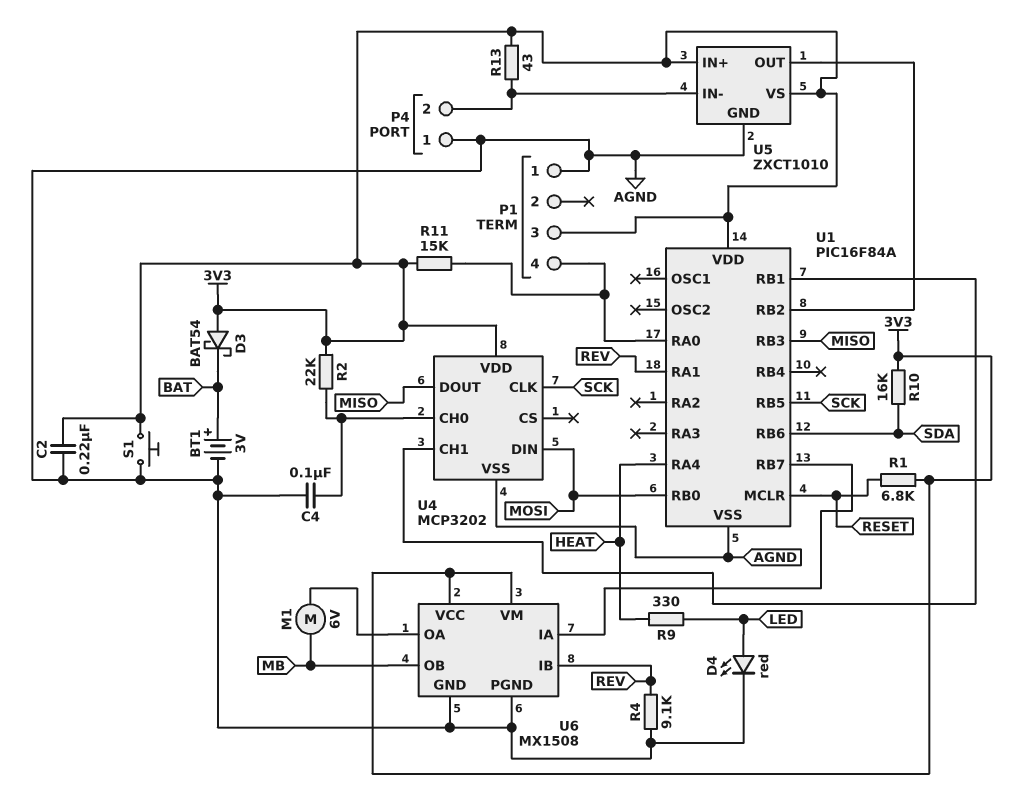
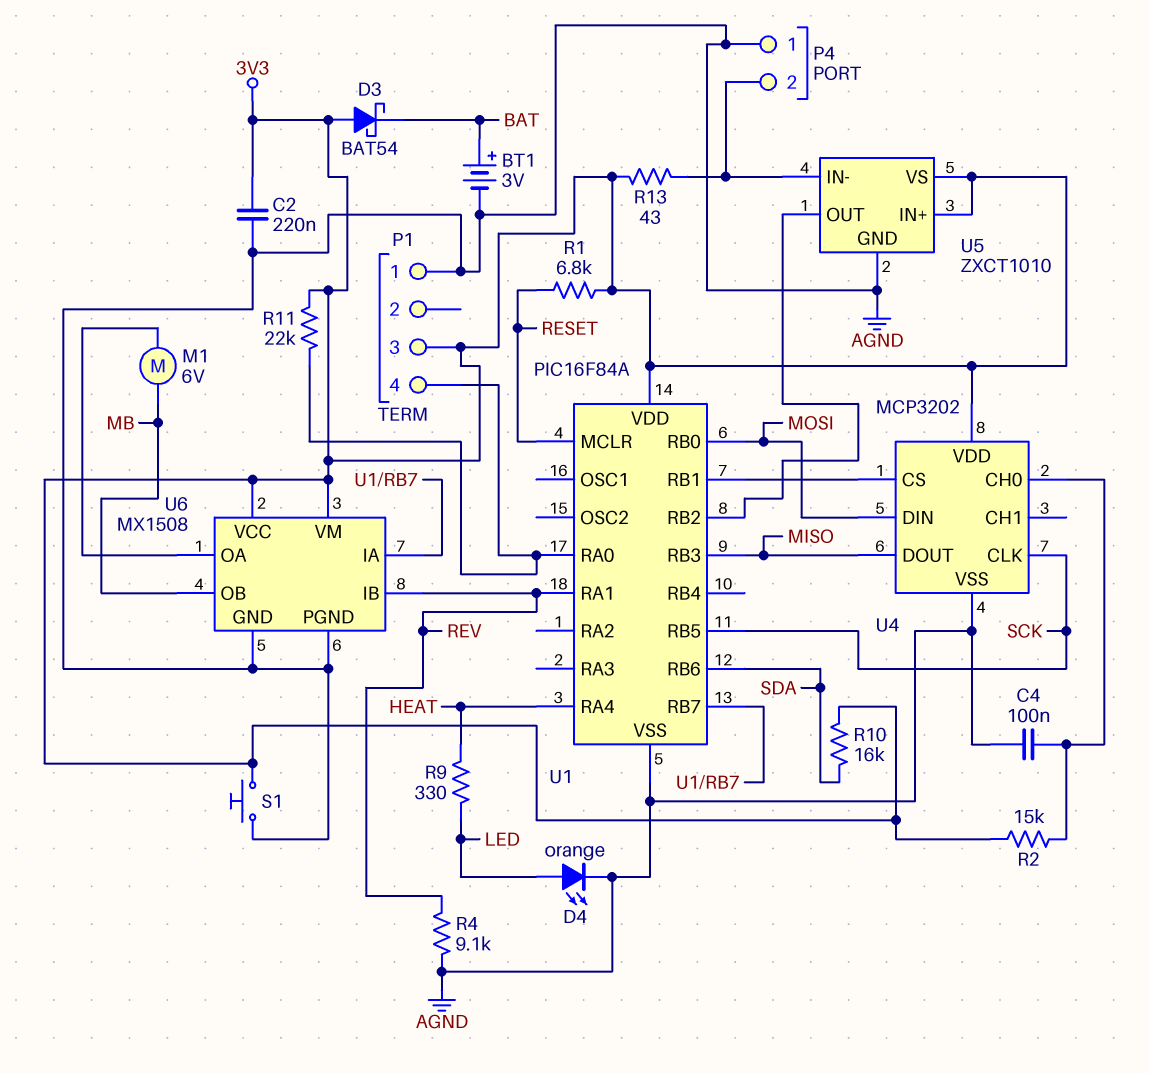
D4: LED red (A LED, K AGND) -> LED orange (A LED, K AGND)
R2: 22k (3V3, U4/CH0) -> 15k (3V3, U4/CH0)
R11: 15k (3V3, P1/4) -> 22k (3V3, P1/4)
U4 pin CH1: U1/RB1 -> none
U4 pin CS: none -> U1/RB1

